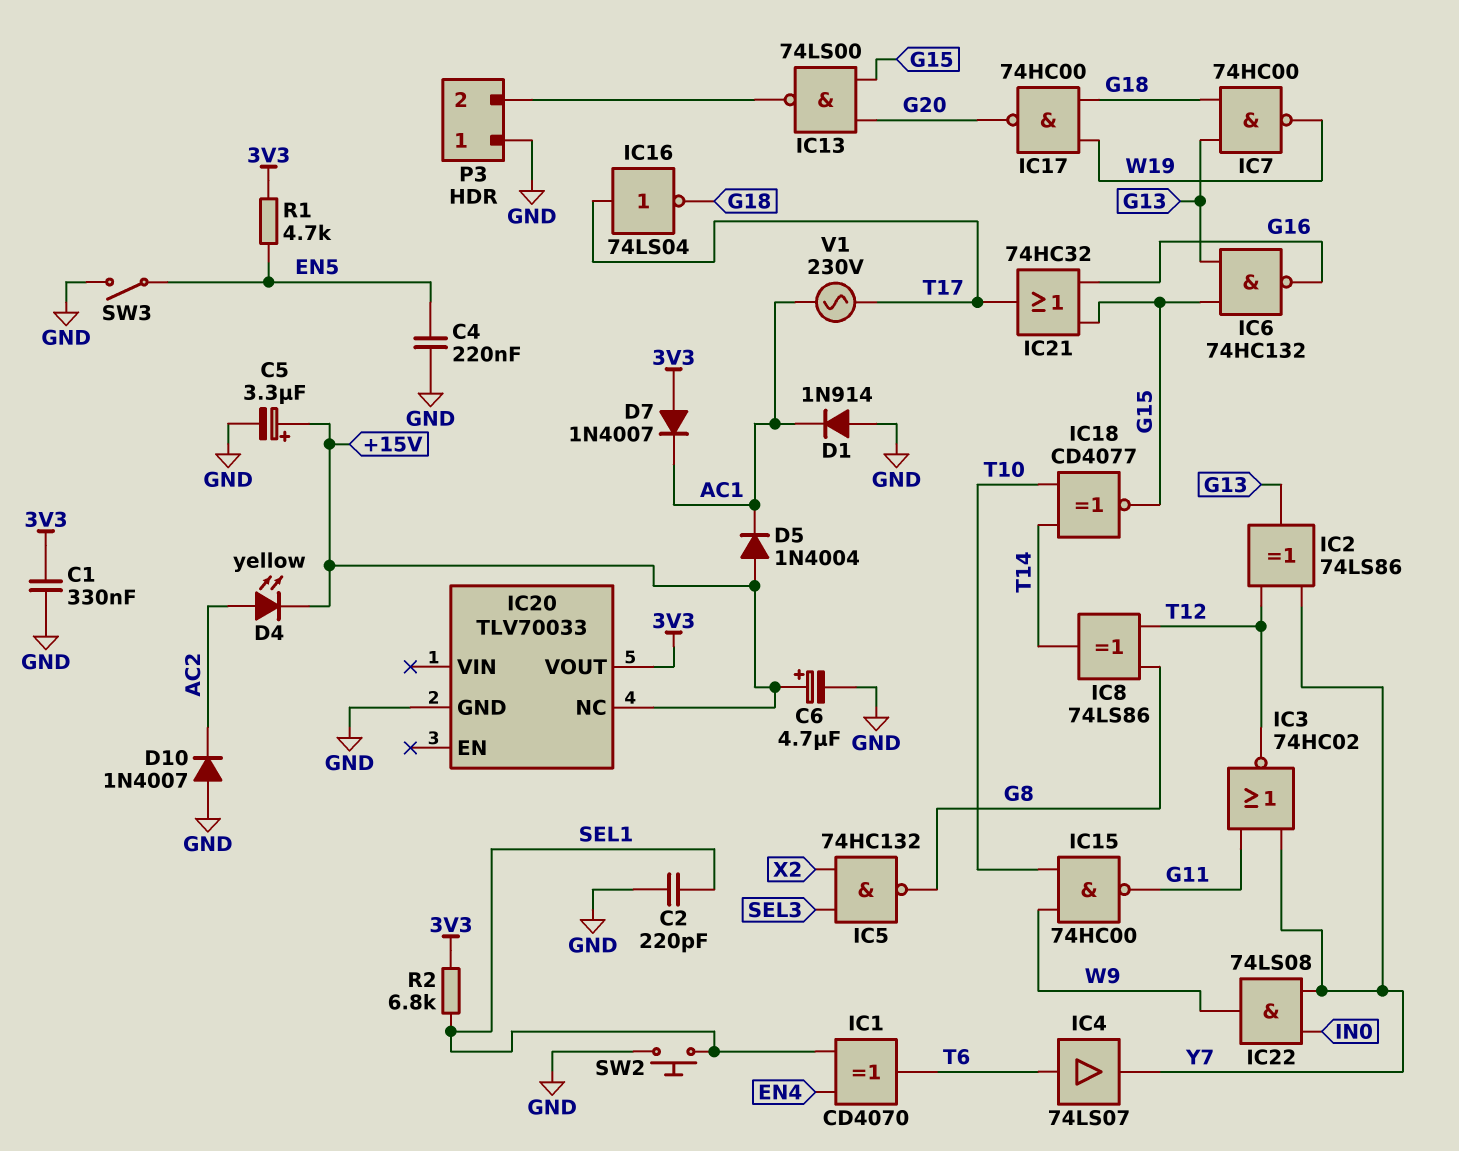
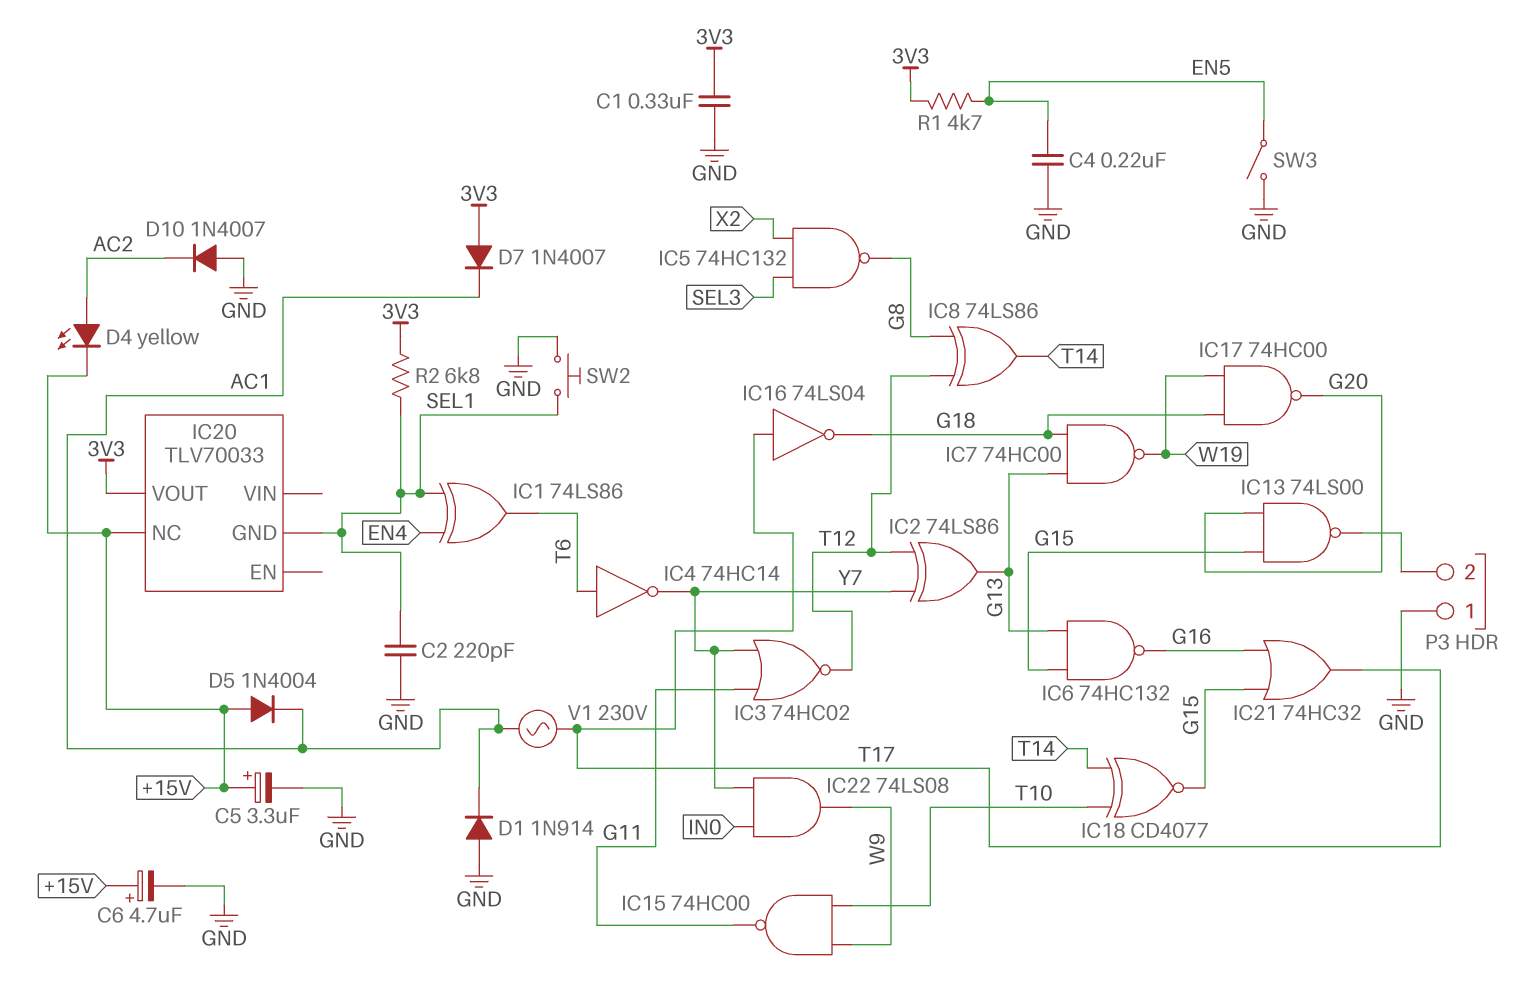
IC1: XOR CD4070 (in EN4, in SEL1, out T6) -> XOR 74LS86 (in EN4, in SEL1, out T6)
IC4: buffer 74LS07 (in T6, out Y7) -> NOT 74HC14 (in T6, out Y7)
IC20 pin GND: GND -> SEL1

